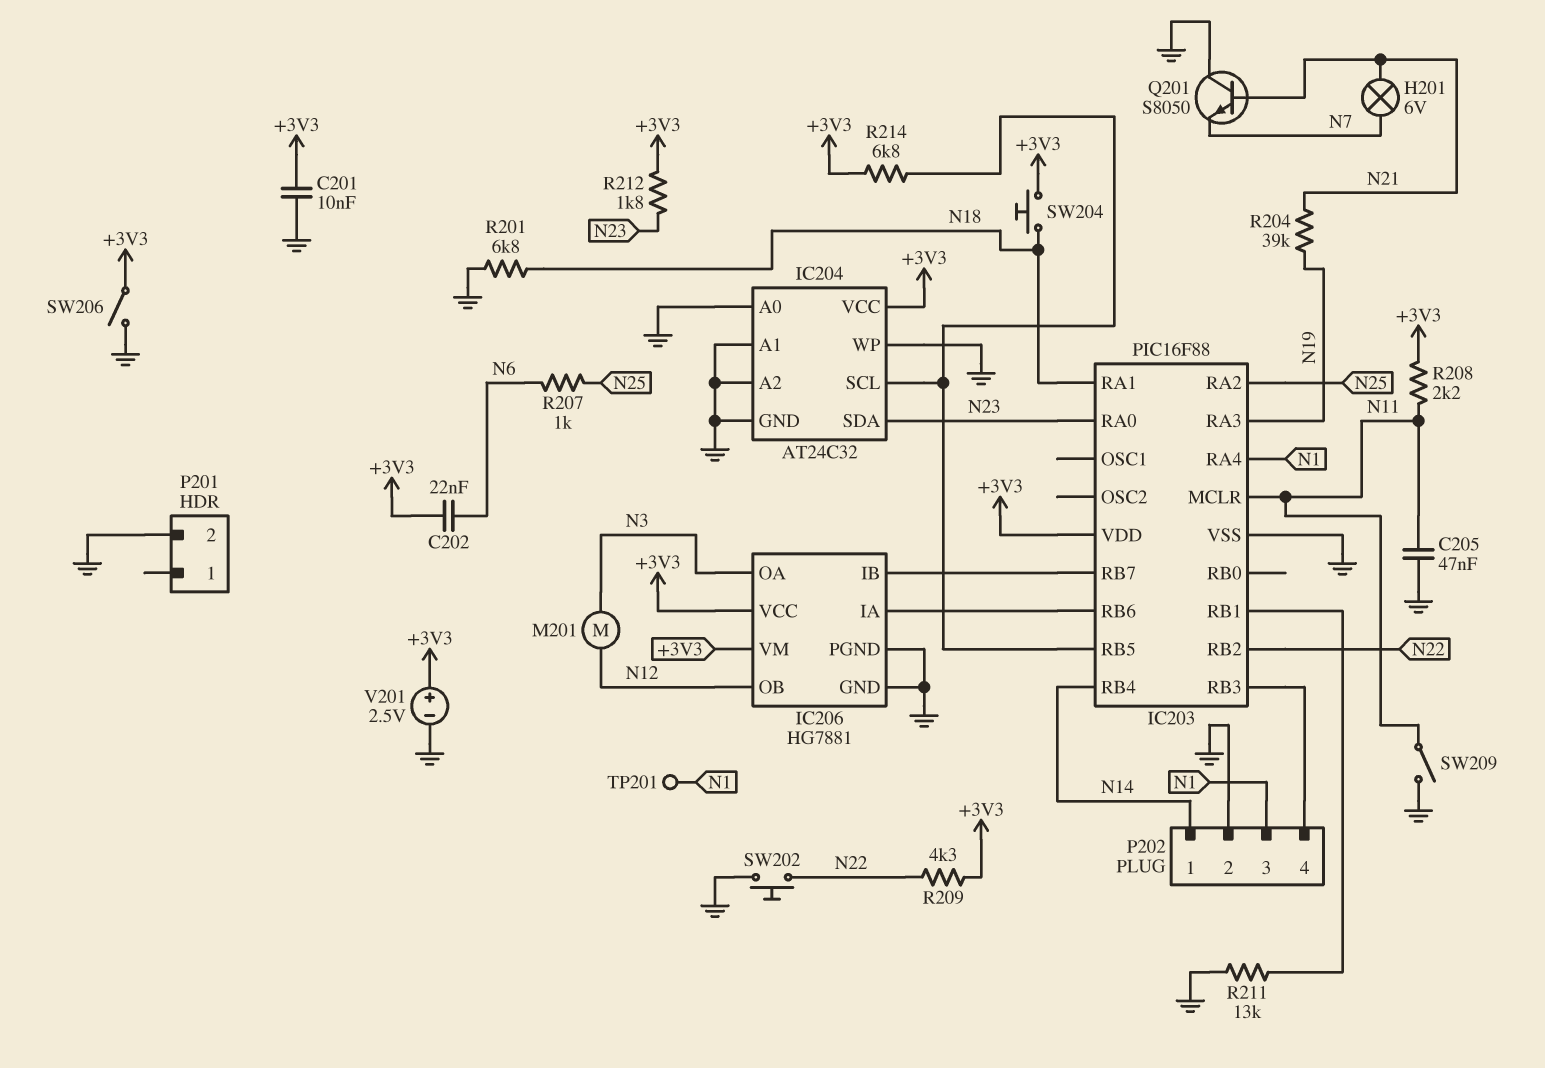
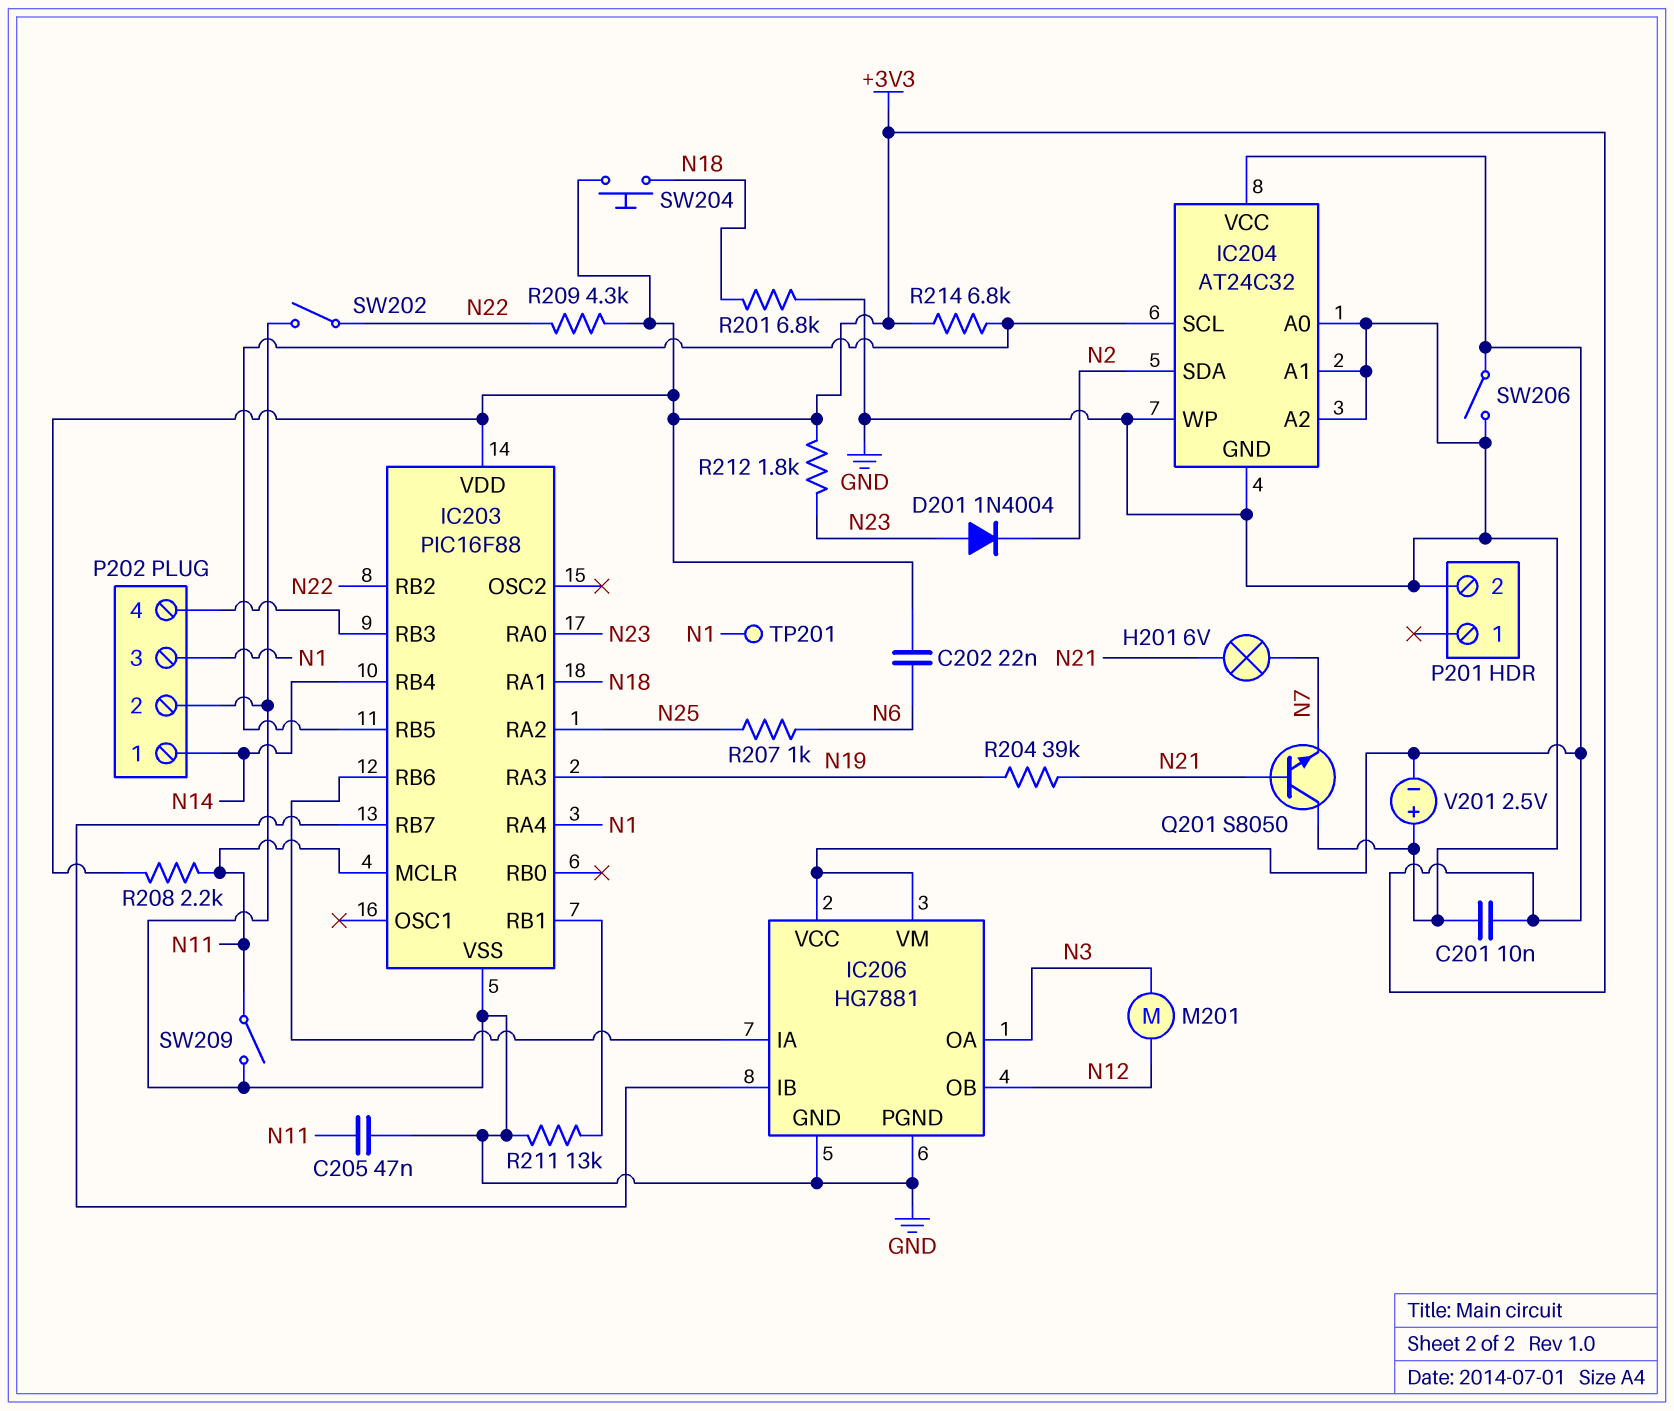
D201: none -> diode 1N4004 (A N23, K N2)
IC204 pin SDA: N23 -> N2
SW202: button (GND, N22) -> switch (GND, N22)
V201: 2.5V (plus +3V3, minus GND) -> 2.5V (plus GND, minus +3V3)

